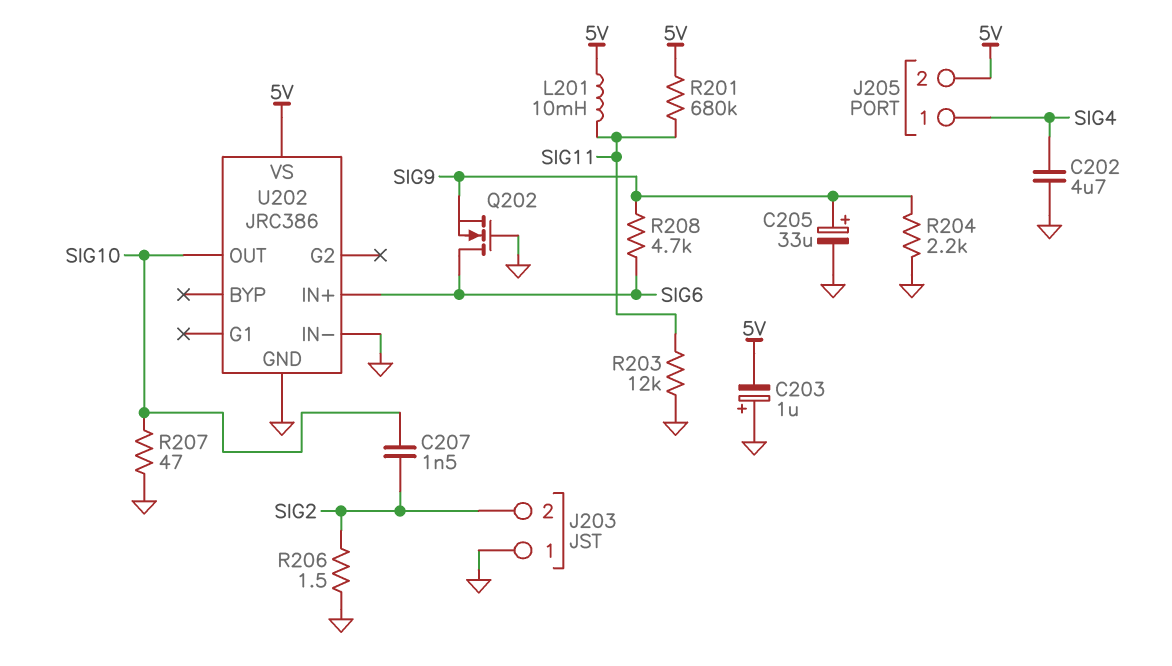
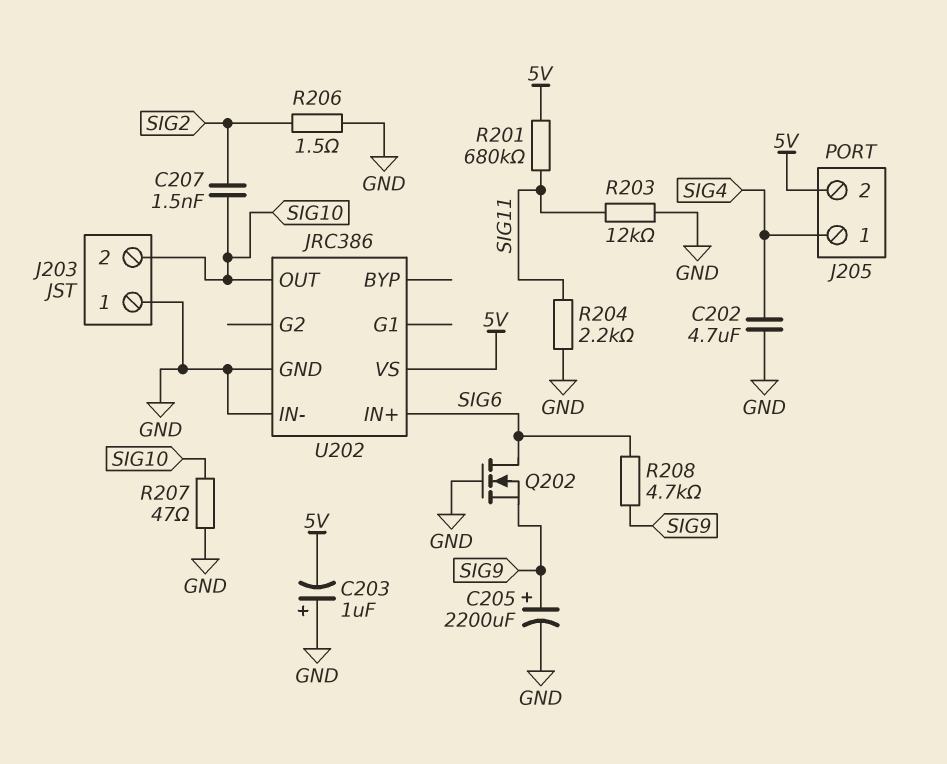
C205: 33uF (plus SIG9, minus GND) -> 2200uF (plus SIG9, minus GND)
J203 pin 2: SIG2 -> SIG10
L201: 10mH (5V, SIG11) -> none
R204: 2.2k (GND, SIG9) -> 2.2k (GND, SIG11)

